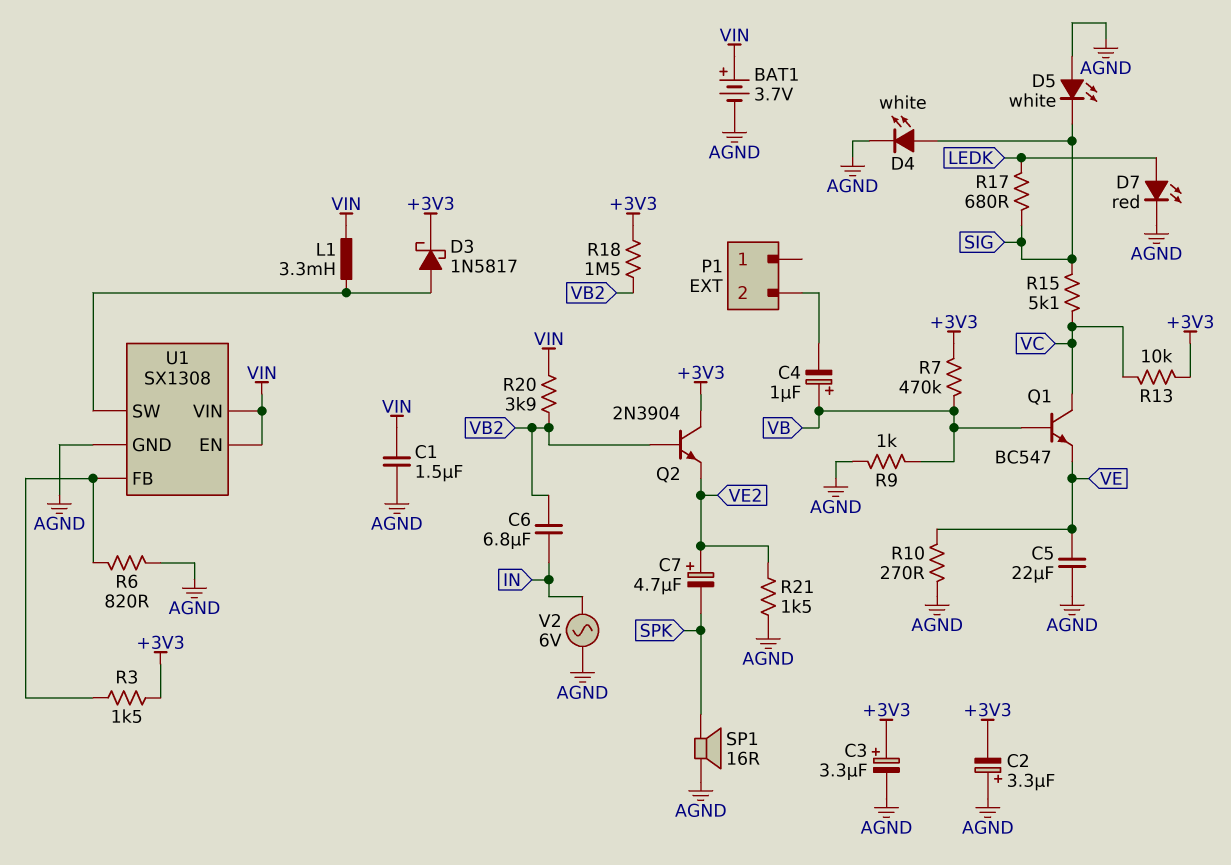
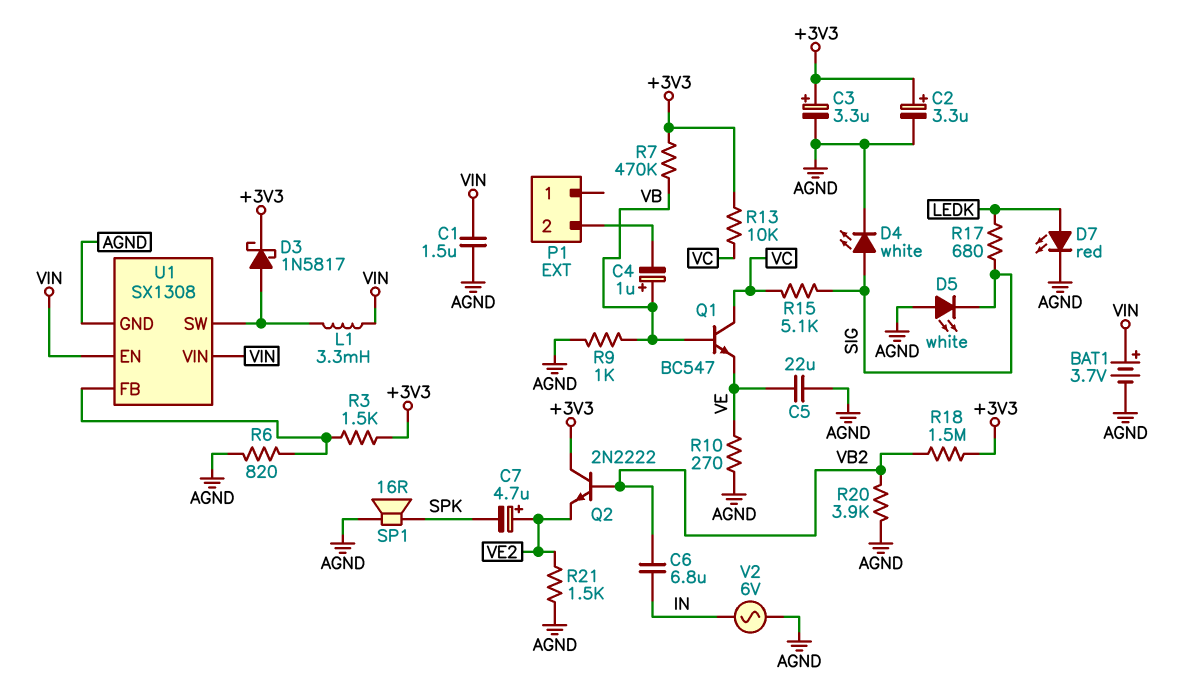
C2: 3.3uF (plus AGND, minus +3V3) -> 3.3uF (plus +3V3, minus AGND)
Q2: NPN 2N3904 (B VB2, C +3V3, E VE2) -> NPN 2N2222 (B VB2, C +3V3, E VE2)
R20: 3.9k (VB2, VIN) -> 3.9k (AGND, VB2)

